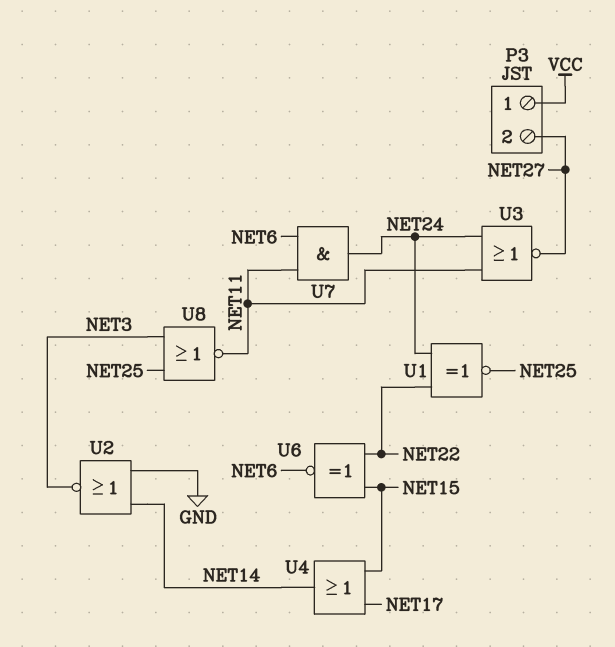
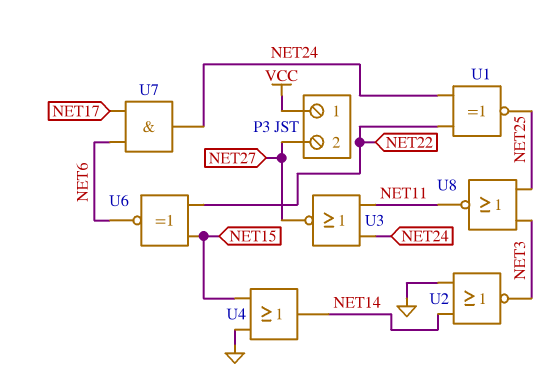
U4: OR (in NET15, in NET17, out NET14) -> OR (in GND, in NET15, out NET14)
U7: AND (in NET6, in NET11, out NET24) -> AND (in NET6, in NET17, out NET24)

